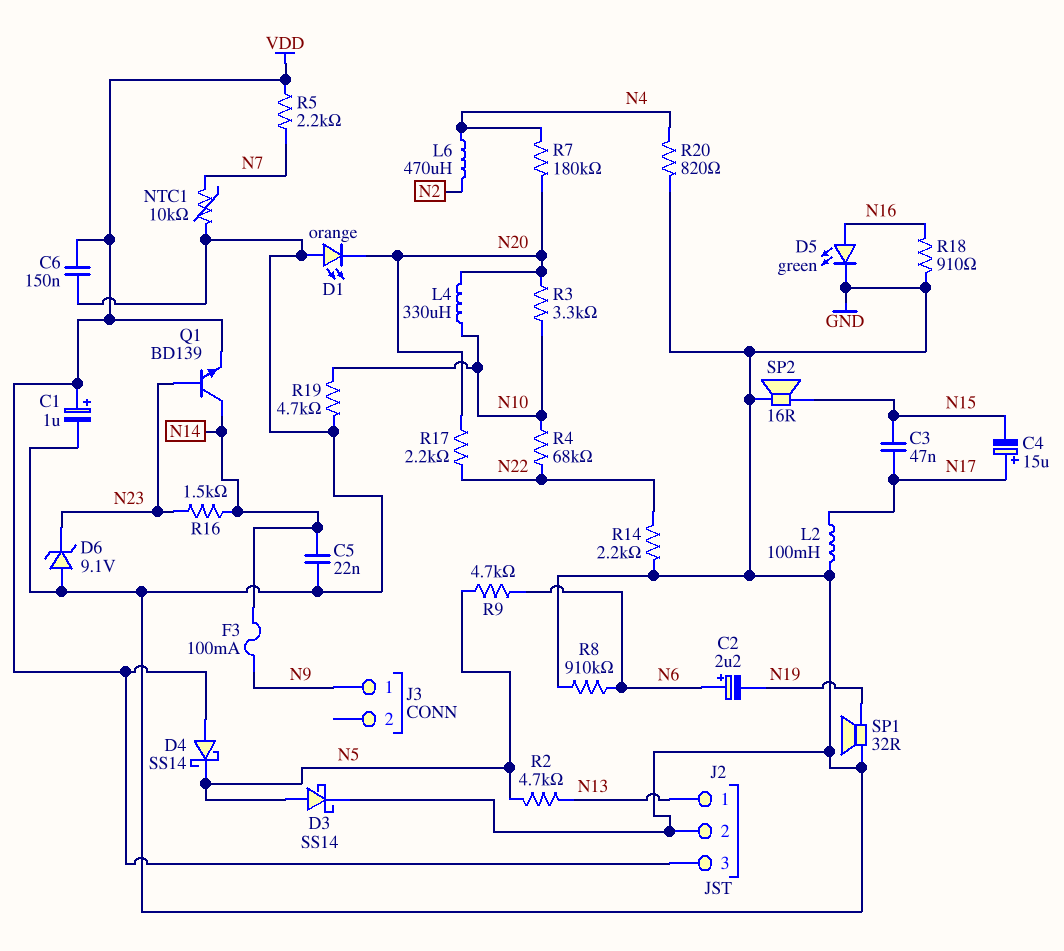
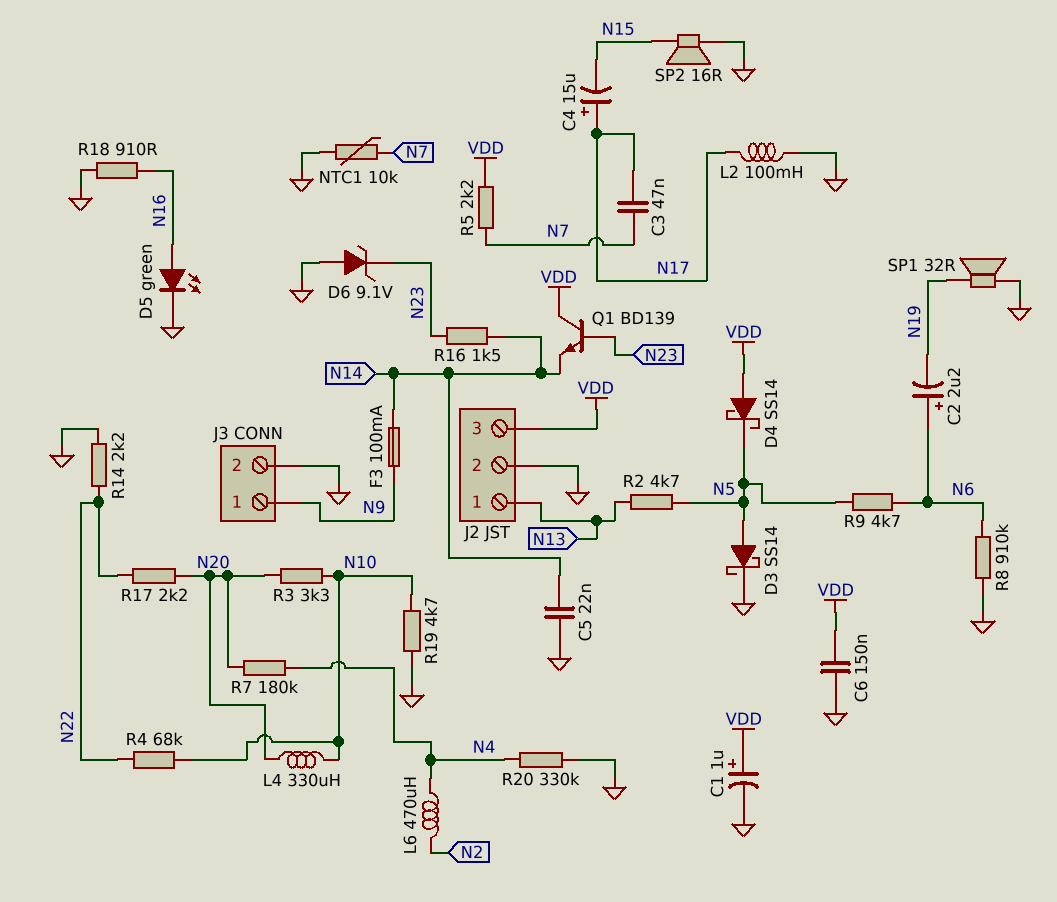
C3: 47nF (N15, N17) -> 47nF (N7, N17)
D1: LED orange (A GND, K N20) -> none
J3 pin 2: none -> GND
Q1: NPN BD139 (B N23, C N14, E VDD) -> NPN BD139 (B N23, C VDD, E N14)
R20: 820 (GND, N4) -> 330k (GND, N4)

